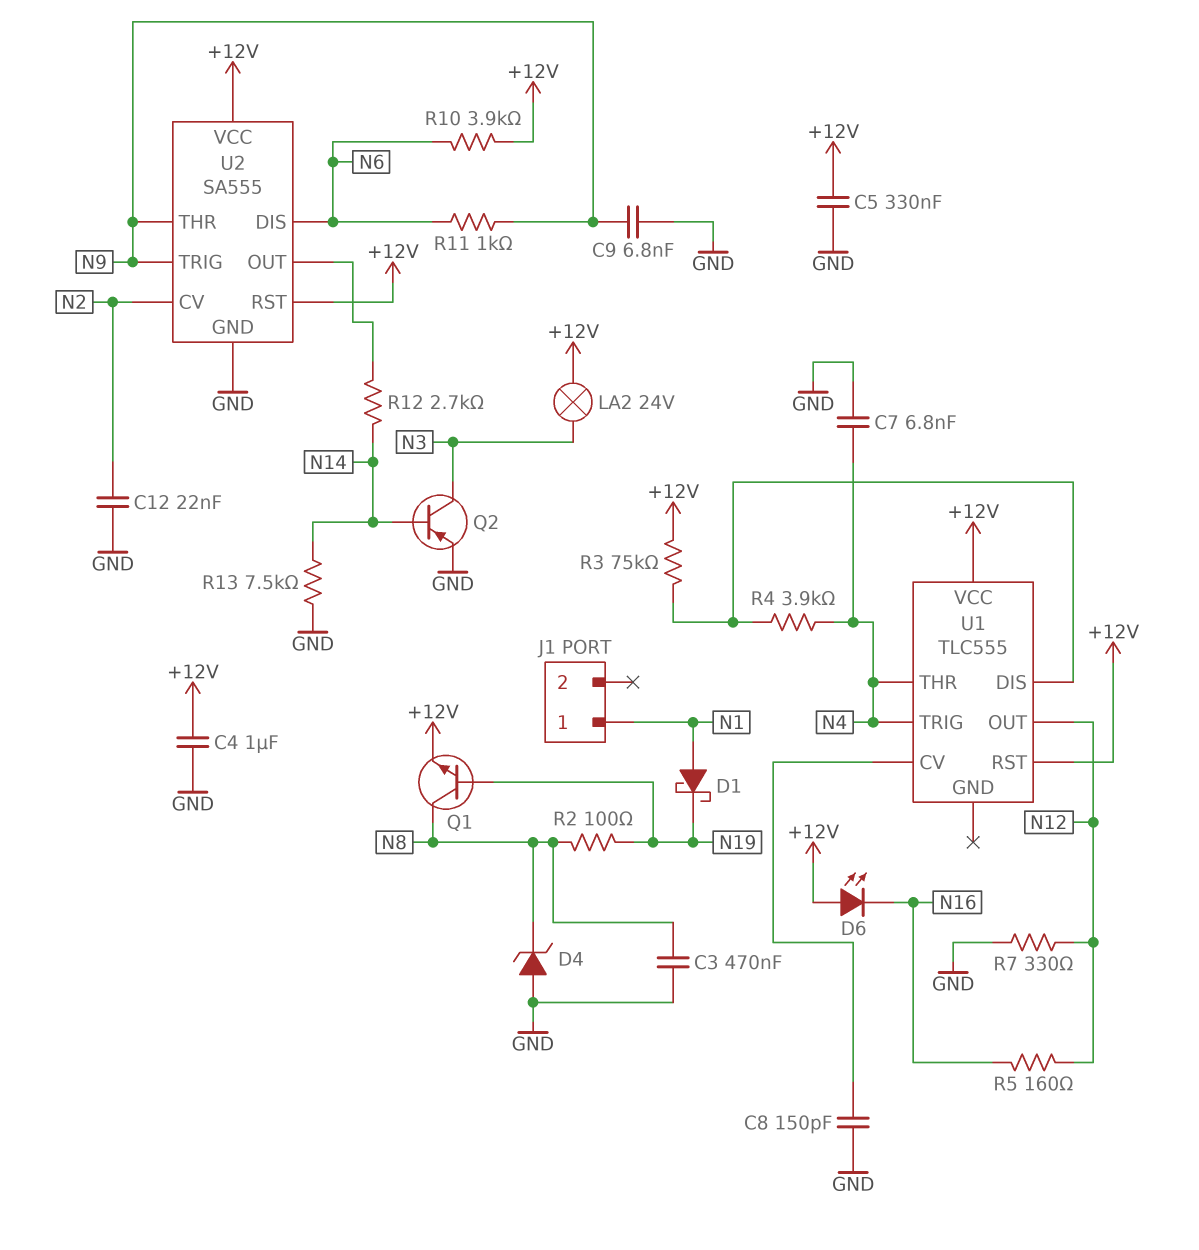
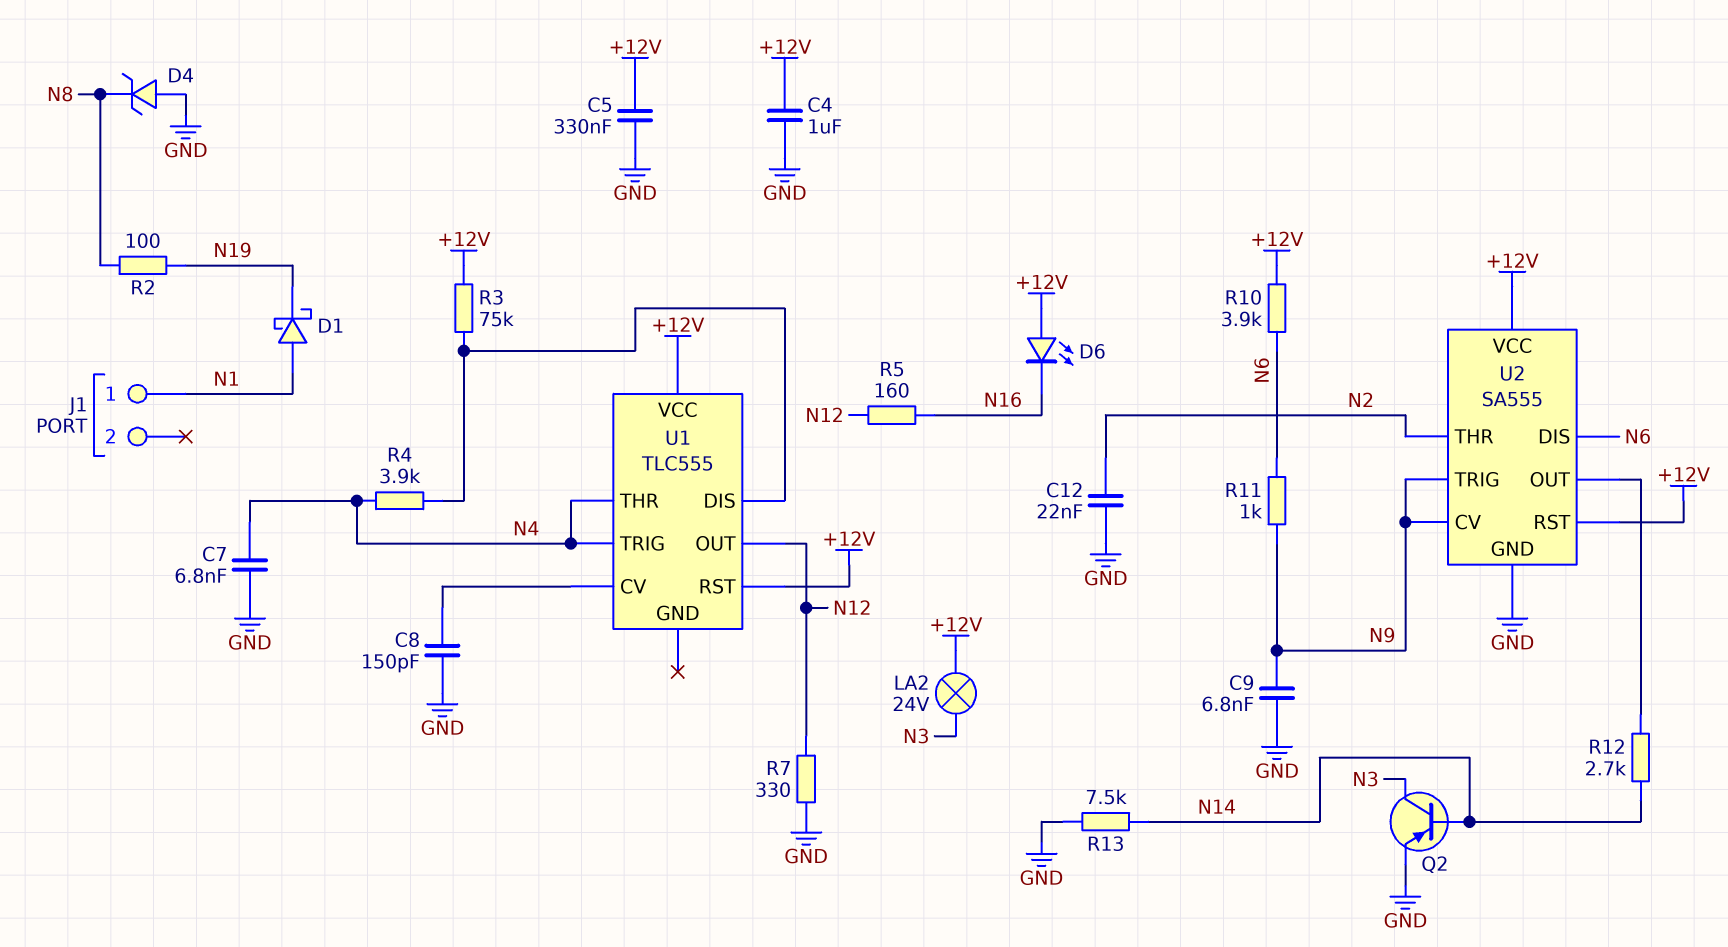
C3: 470nF (GND, N8) -> none
Q1: NPN (B N19, C N8, E +12V) -> none
U2 pin CV: N2 -> N9
U2 pin THR: N9 -> N2

